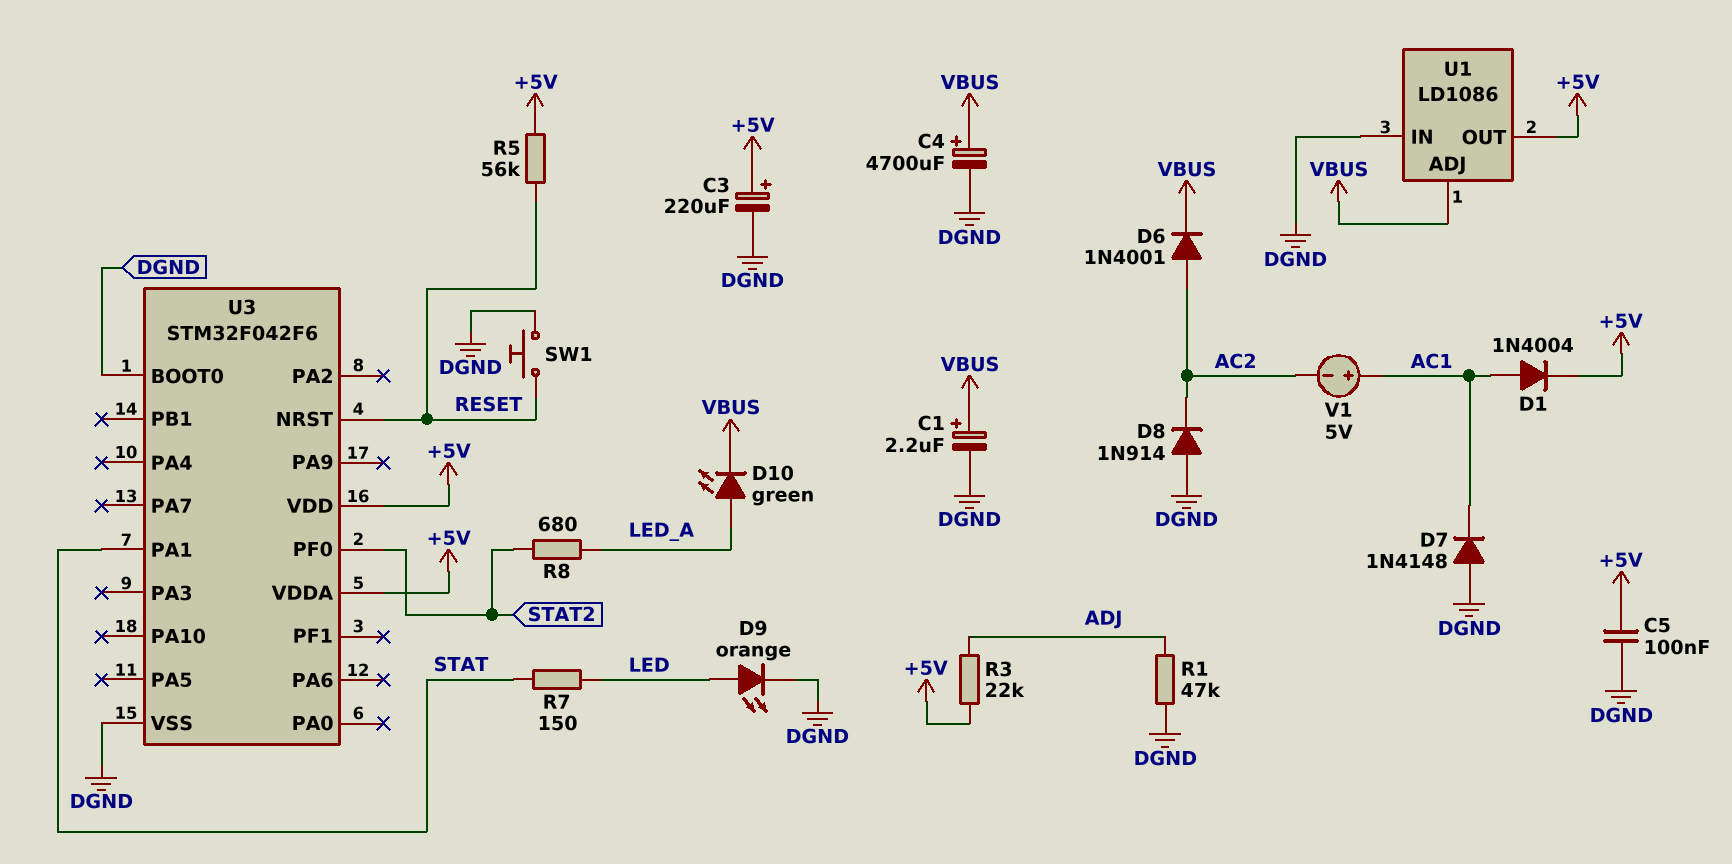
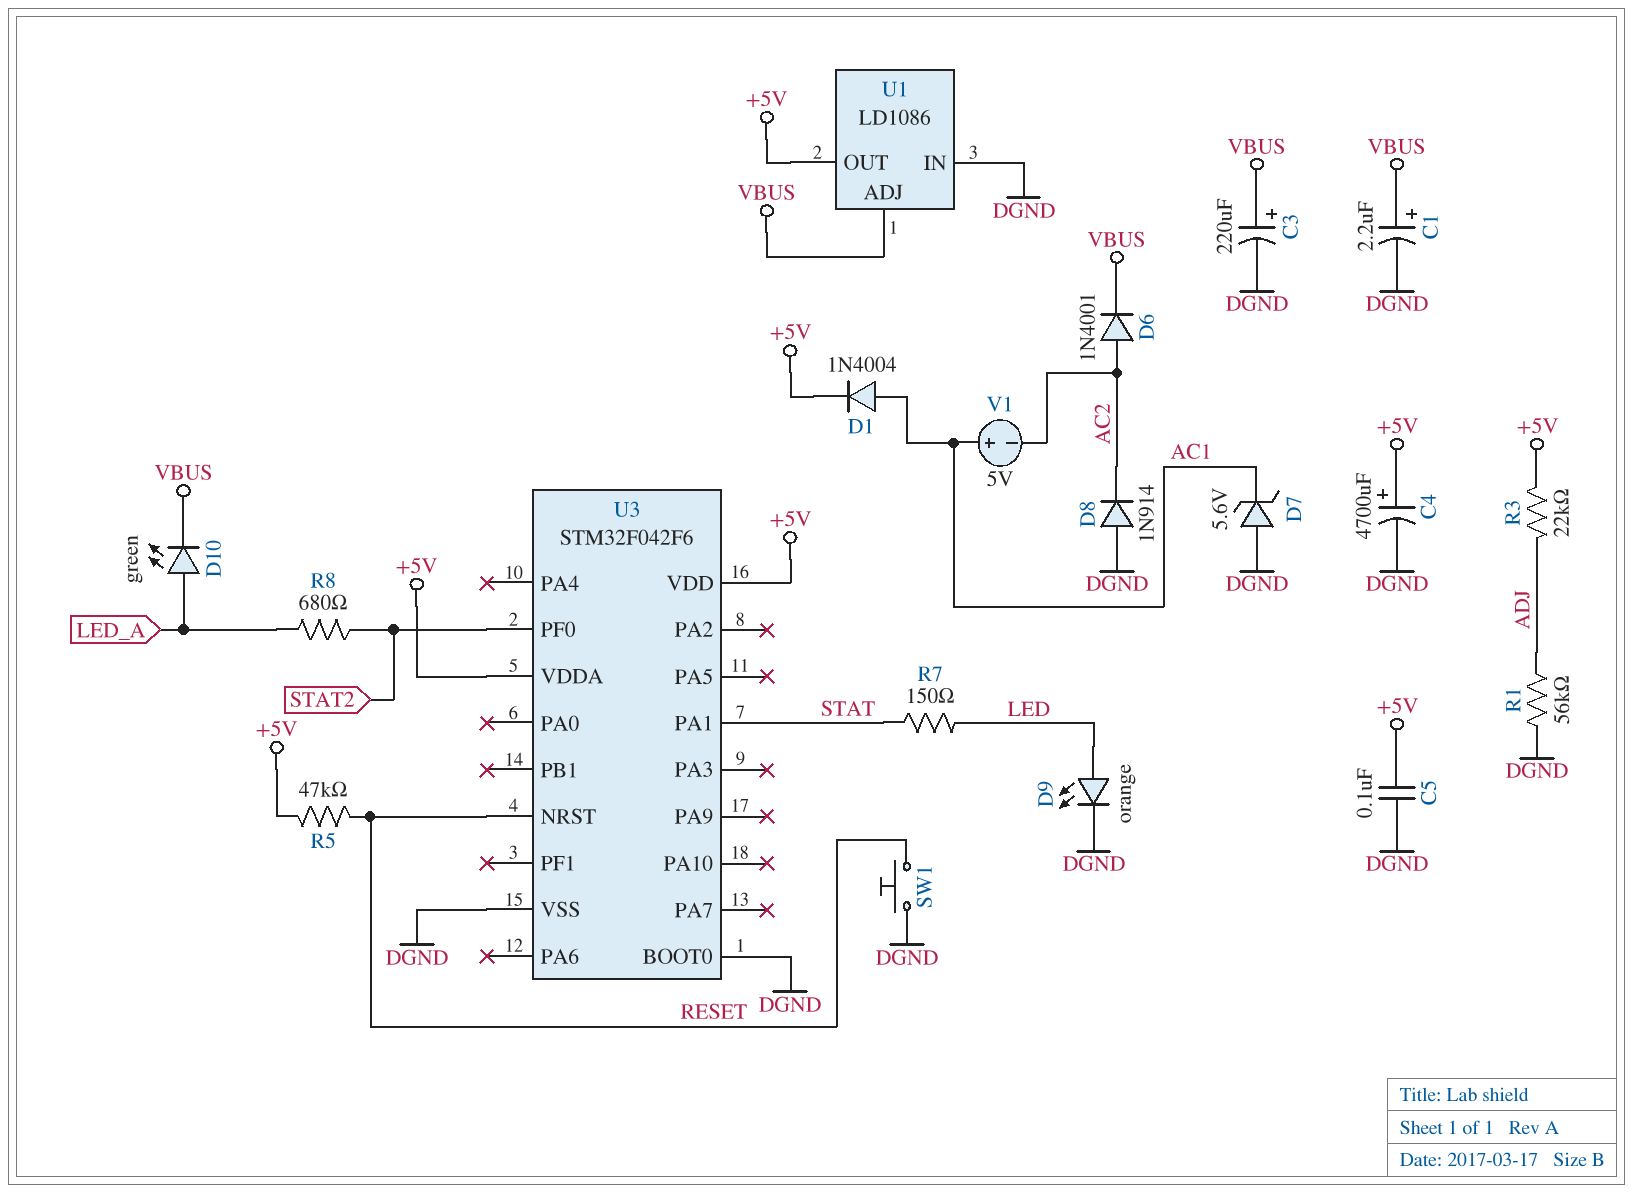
C3: 220uF (plus +5V, minus DGND) -> 220uF (plus VBUS, minus DGND)
C4: 4700uF (plus VBUS, minus DGND) -> 4700uF (plus +5V, minus DGND)
D7: diode 1N4148 (A DGND, K AC1) -> zener 5.6V (A DGND, K AC1)
R1: 47k (ADJ, DGND) -> 56k (ADJ, DGND)
R5: 56k (+5V, RESET) -> 47k (+5V, RESET)

